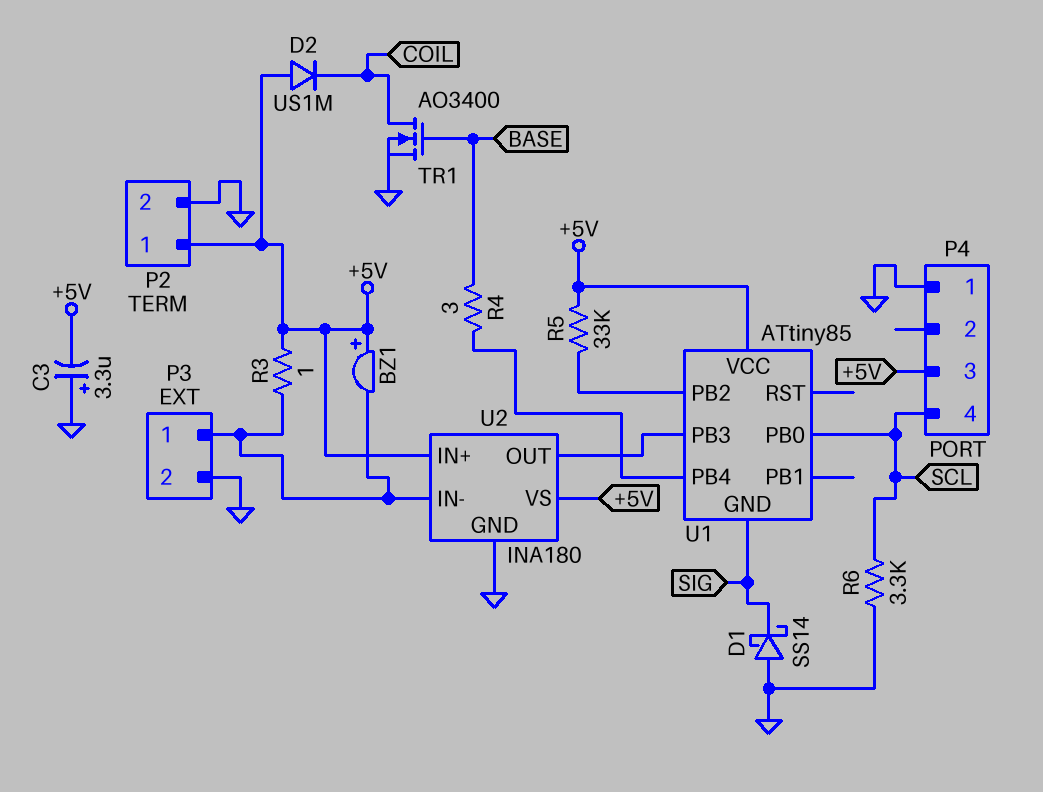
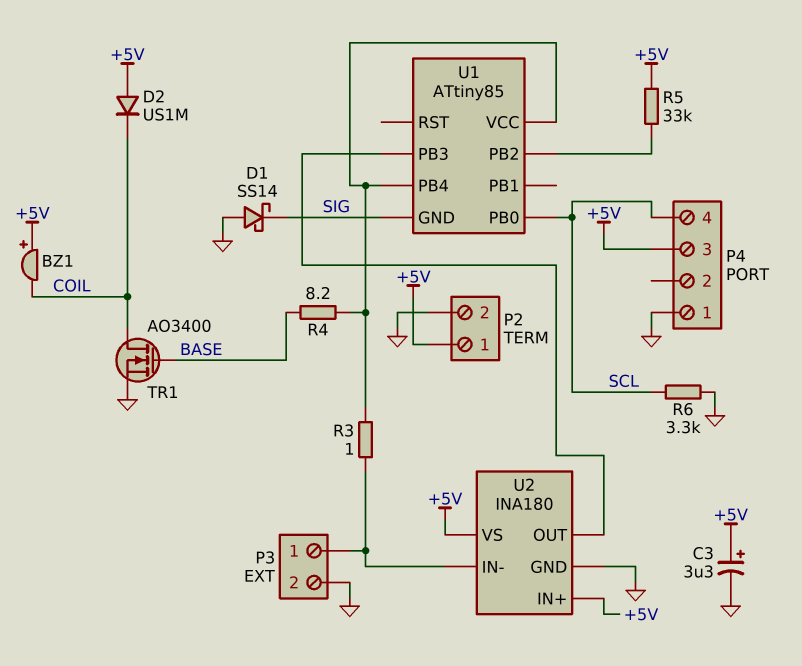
BZ1: buzzer (plus +5V, minus P3/1) -> buzzer (plus +5V, minus COIL)
C3: 3.3uF (plus GND, minus +5V) -> 3.3uF (plus +5V, minus GND)
R3: 1 (+5V, P3/1) -> 1 (P3/1, U1/PB4)
R4: 3 (BASE, U1/PB4) -> 8.2 (BASE, U1/PB4)
U1 pin VCC: +5V -> U1/PB4

